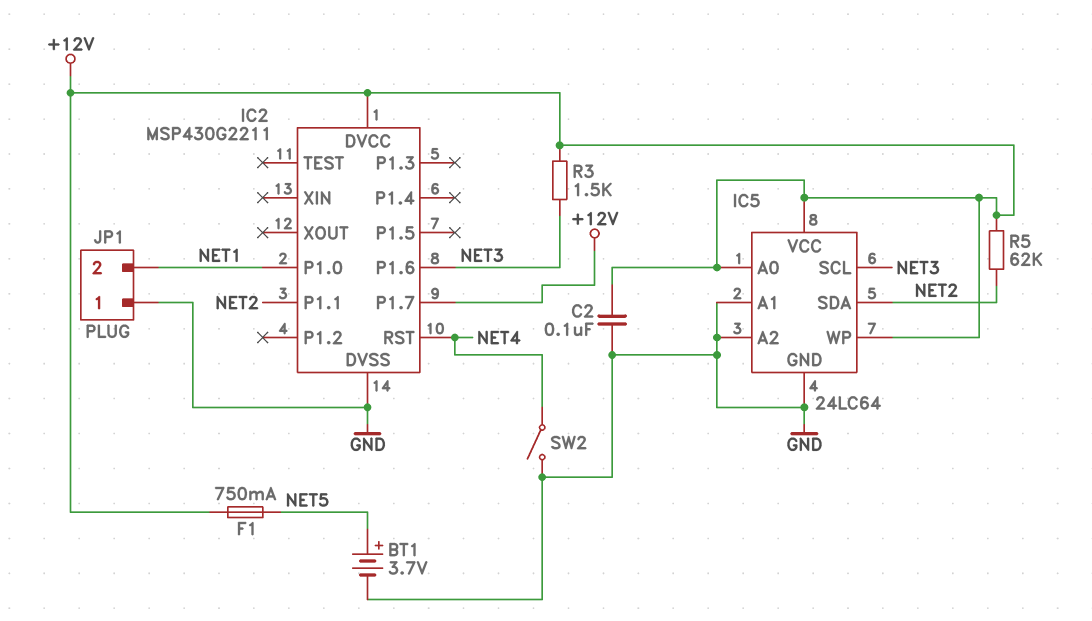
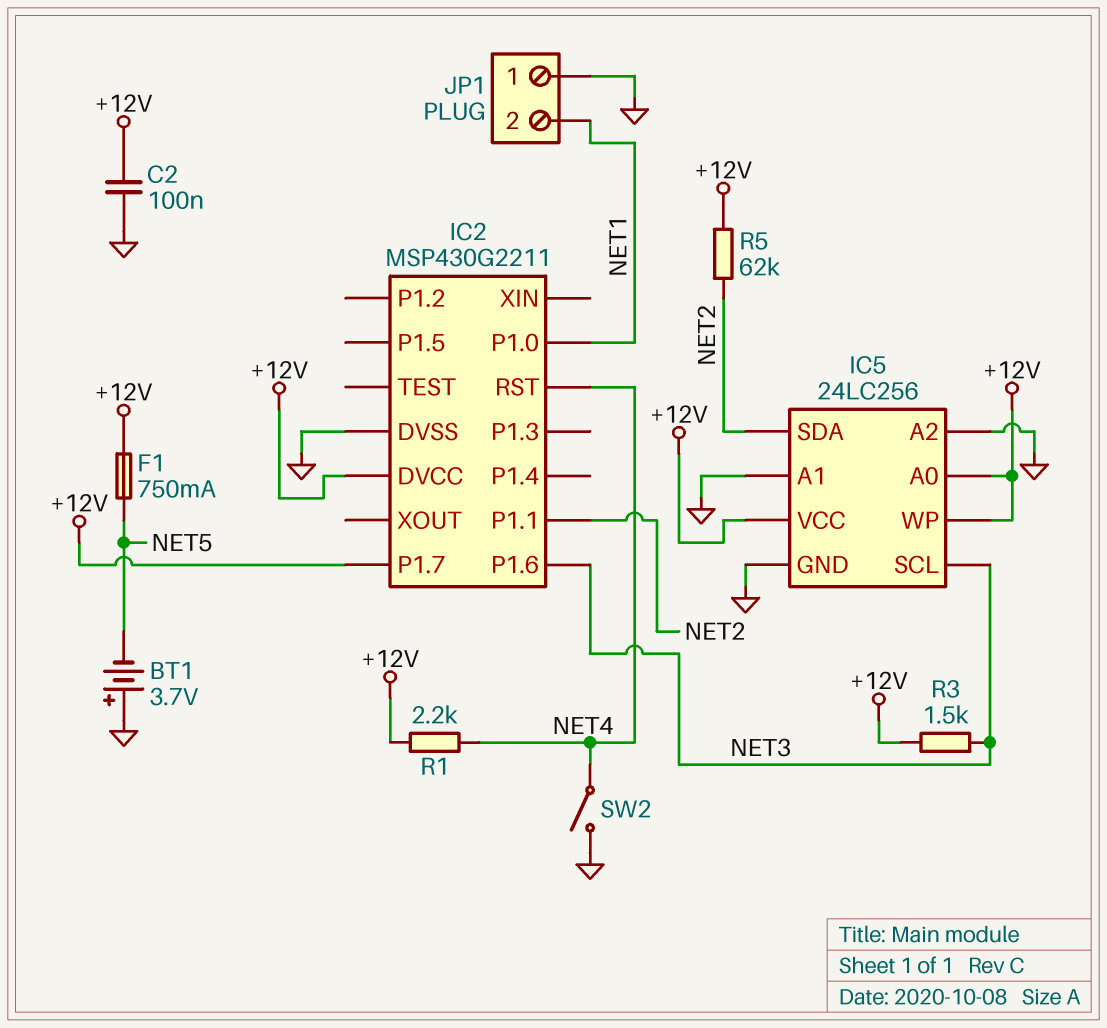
BT1: 3.7V (plus NET5, minus GND) -> 3.7V (plus GND, minus NET5)
IC5: 24LC64 -> 24LC256
R1: none -> 2.2k (+12V, NET4)

